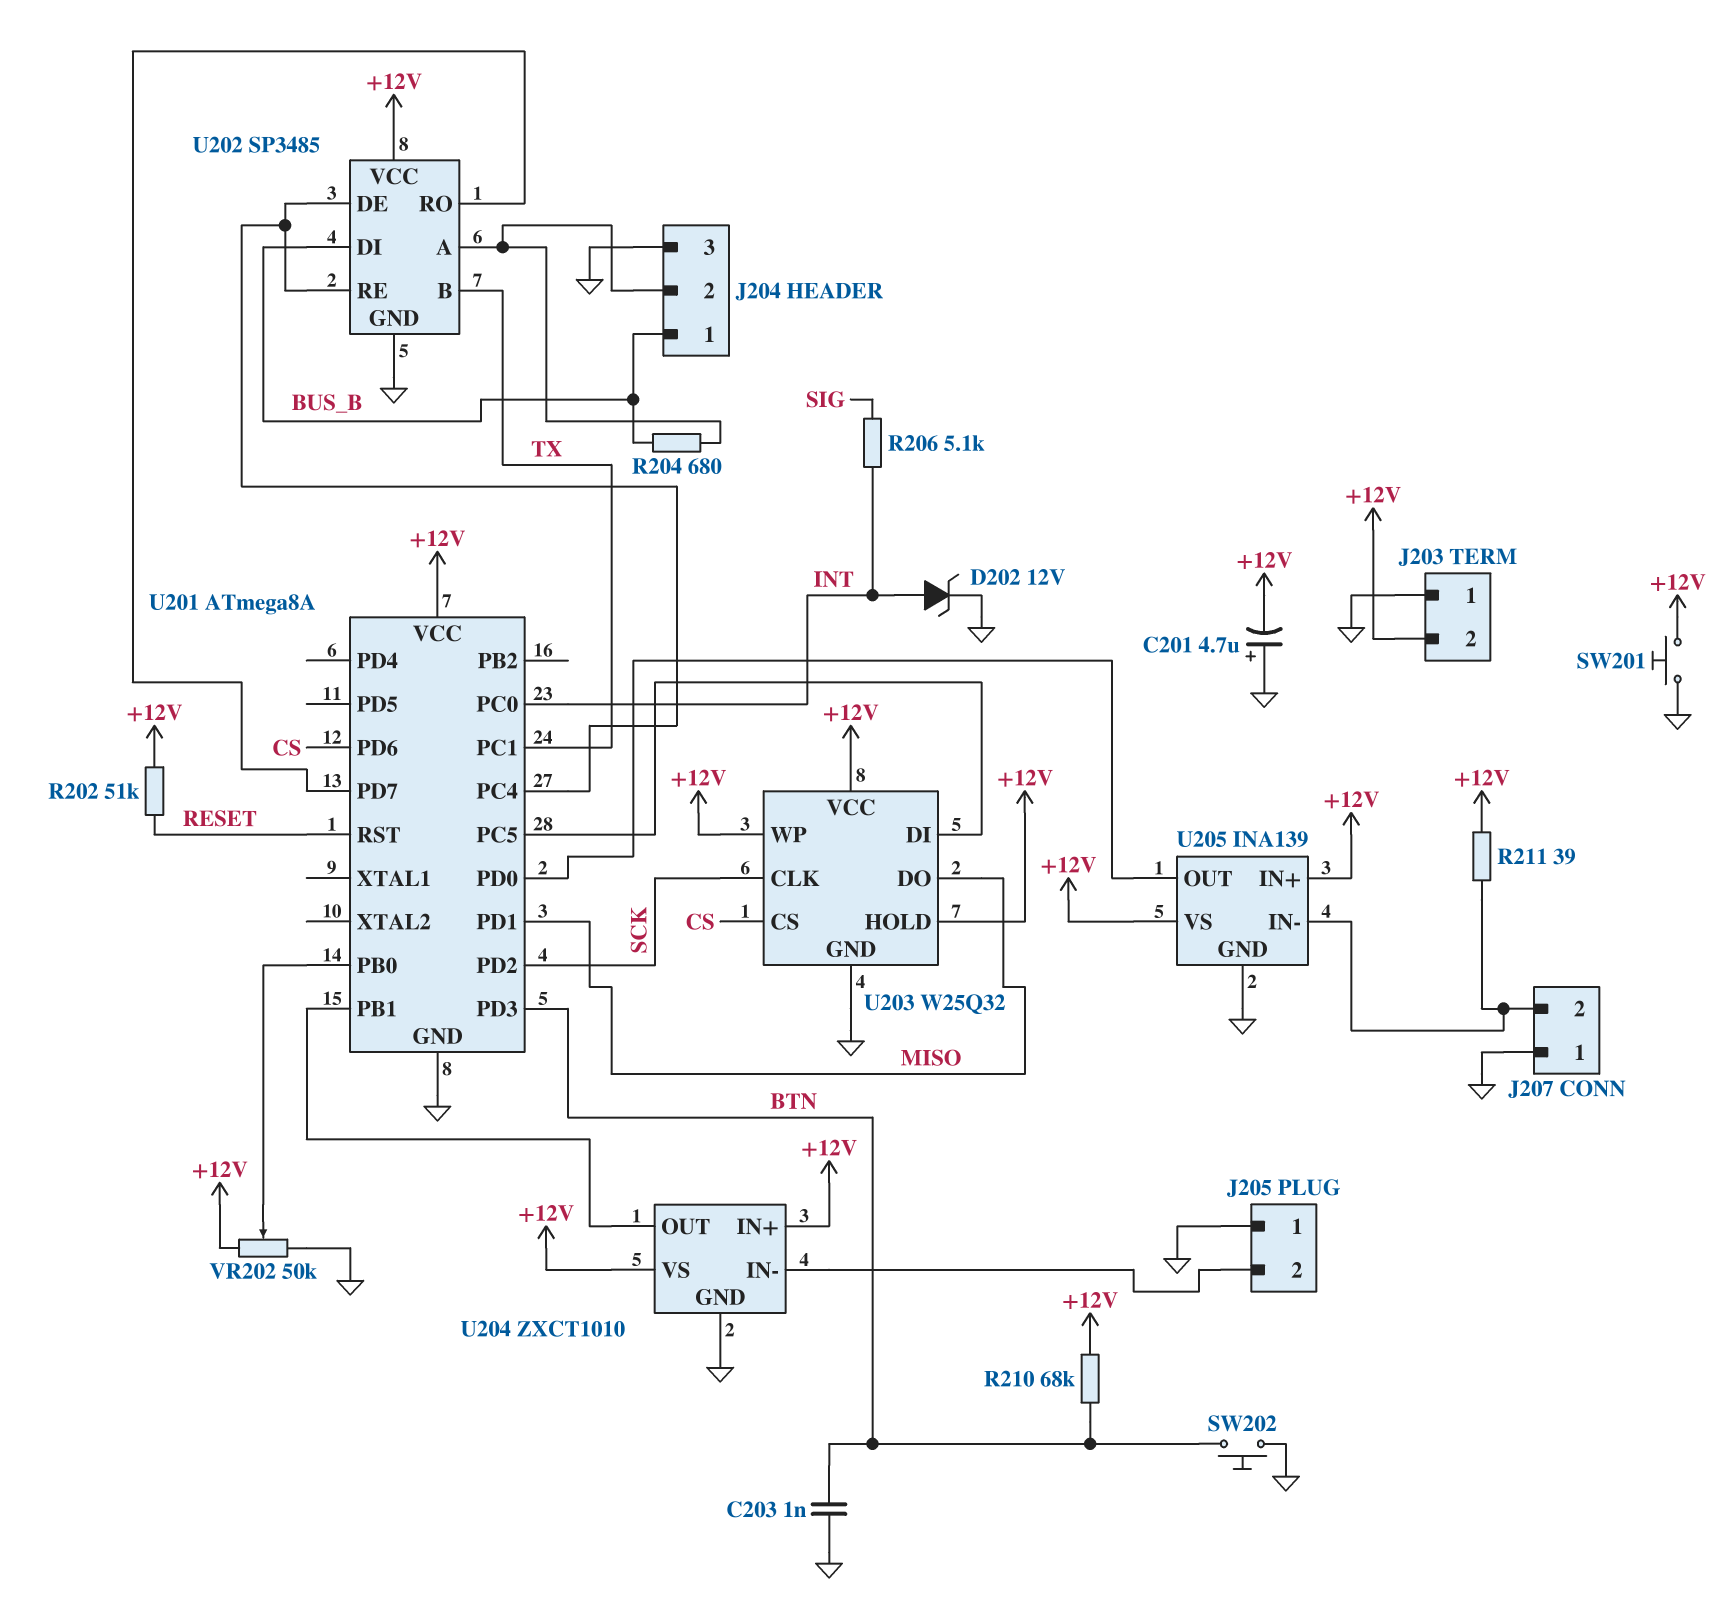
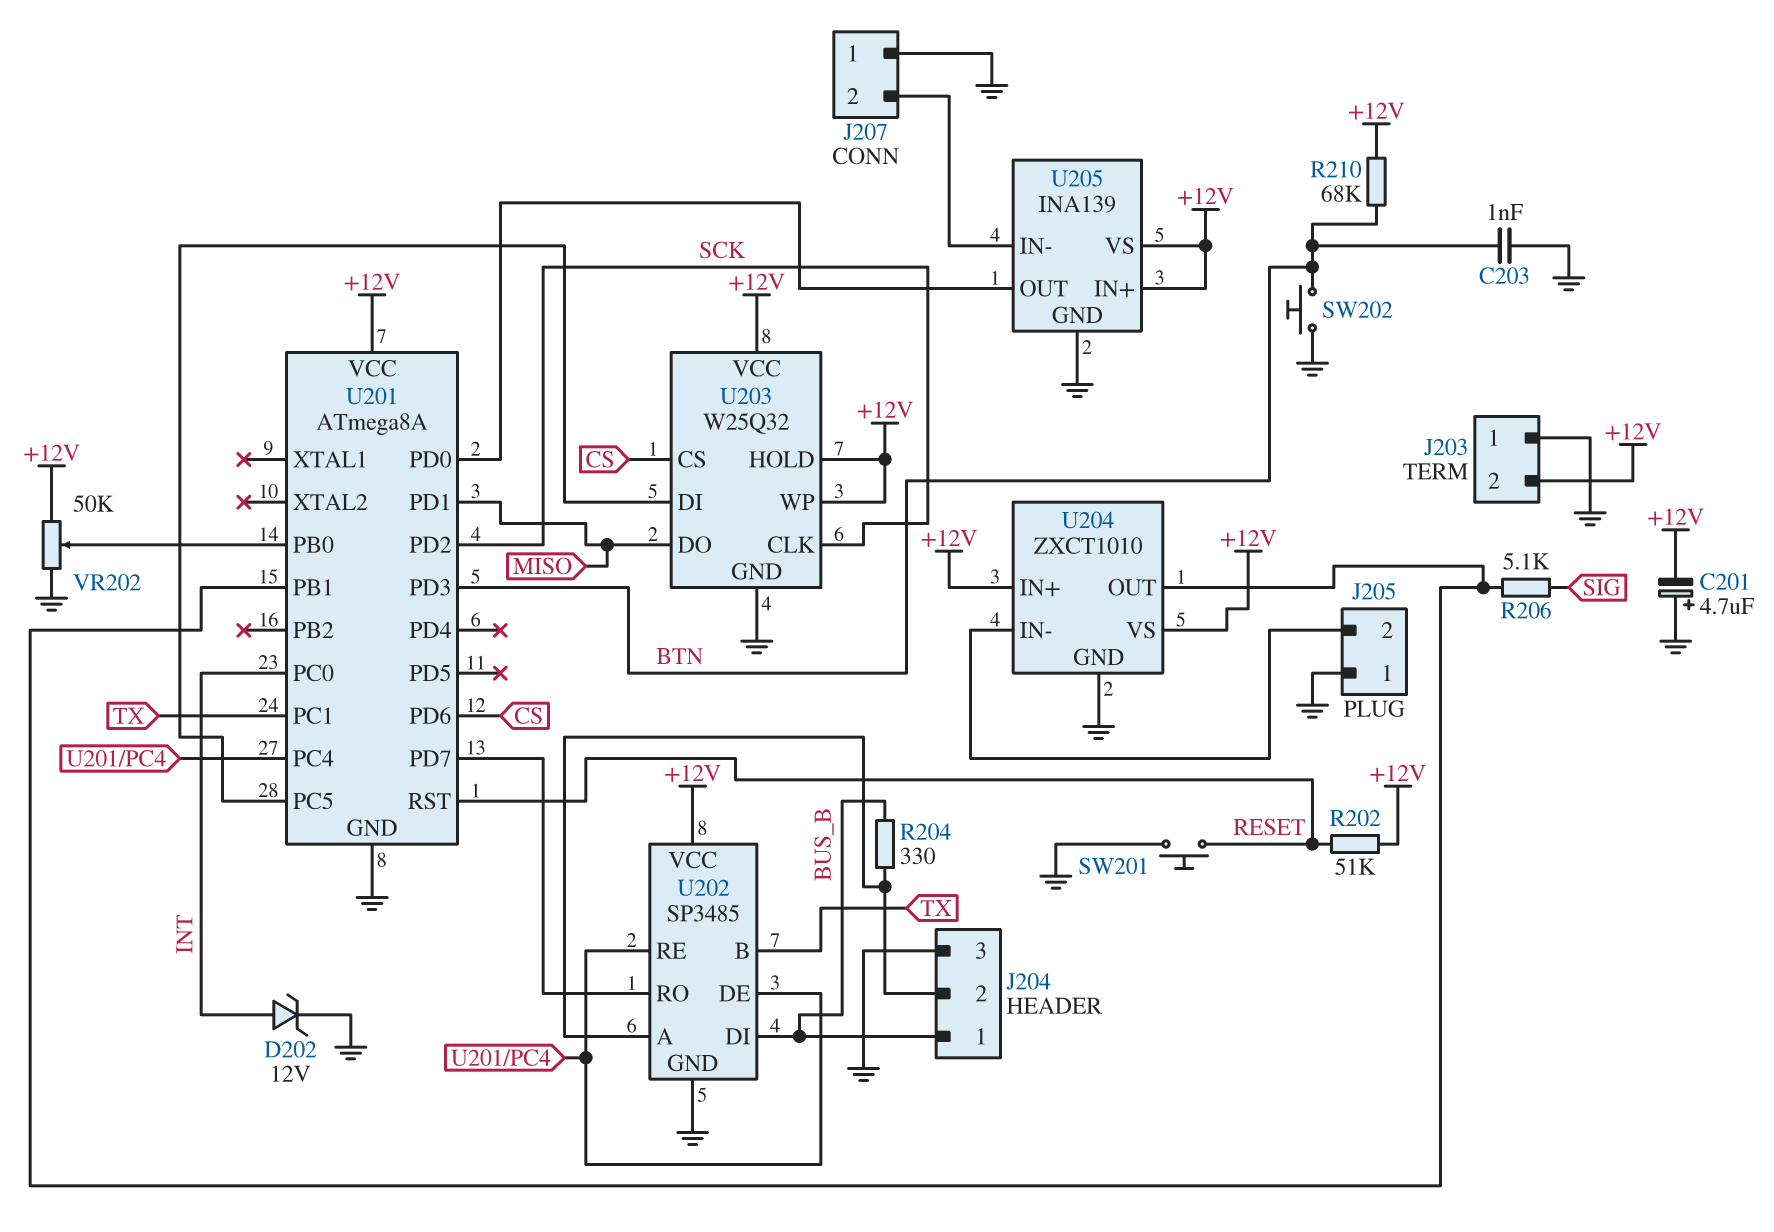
R204: 680 (BUS_B, J204/2) -> 330 (BUS_B, J204/2)
R206: 5.1k (INT, SIG) -> 5.1k (SIG, U201/PB1)
R211: 39 (+12V, J207/2) -> none
SW201: button (+12V, GND) -> button (GND, RESET)

